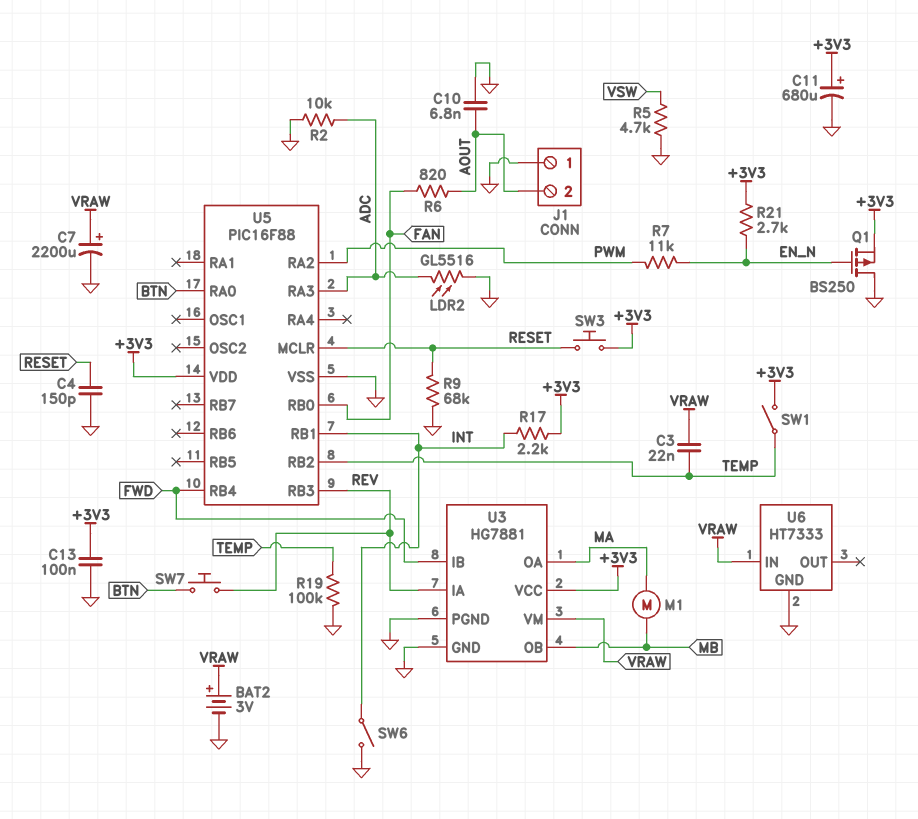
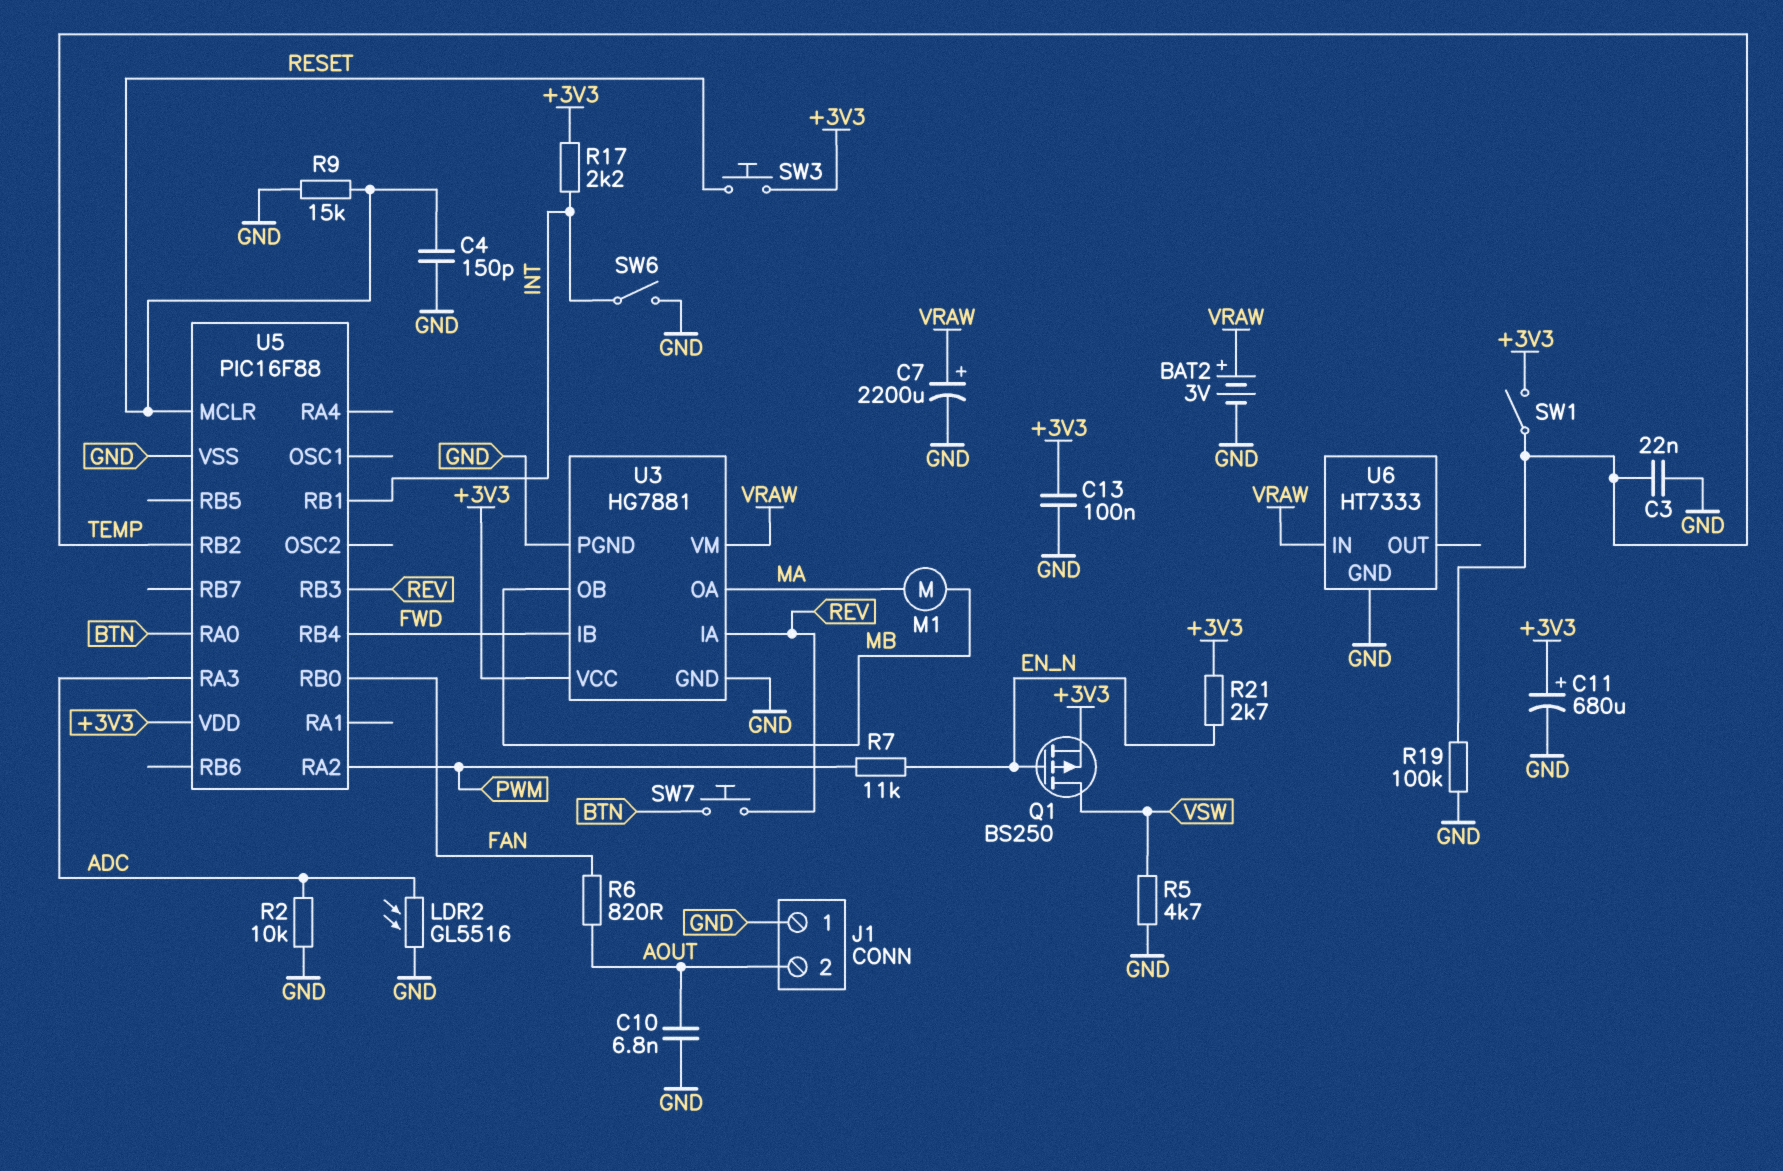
C3: 22nF (TEMP, VRAW) -> 22nF (GND, TEMP)
Q1: PMOS BS250 (G EN_N, D GND, S +3V3) -> PMOS BS250 (G EN_N, D VSW, S +3V3)
R9: 68k (GND, RESET) -> 15k (GND, RESET)

